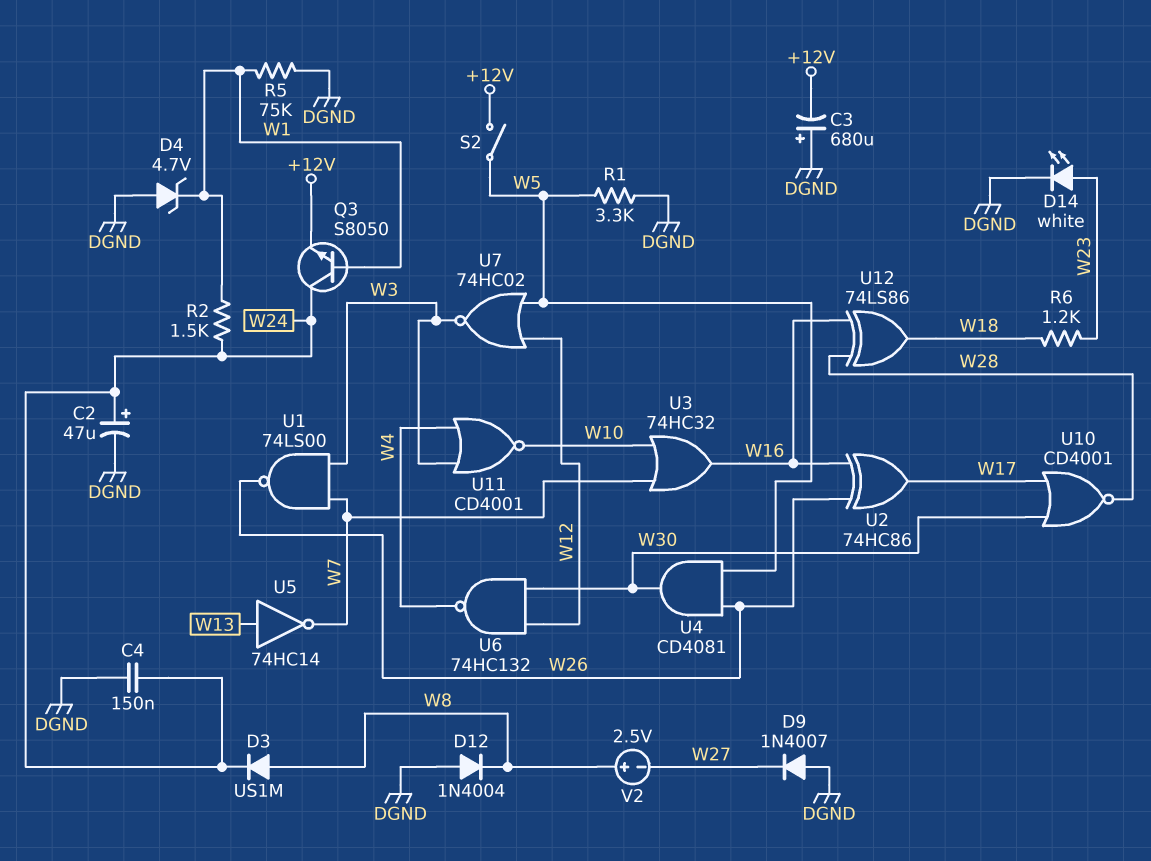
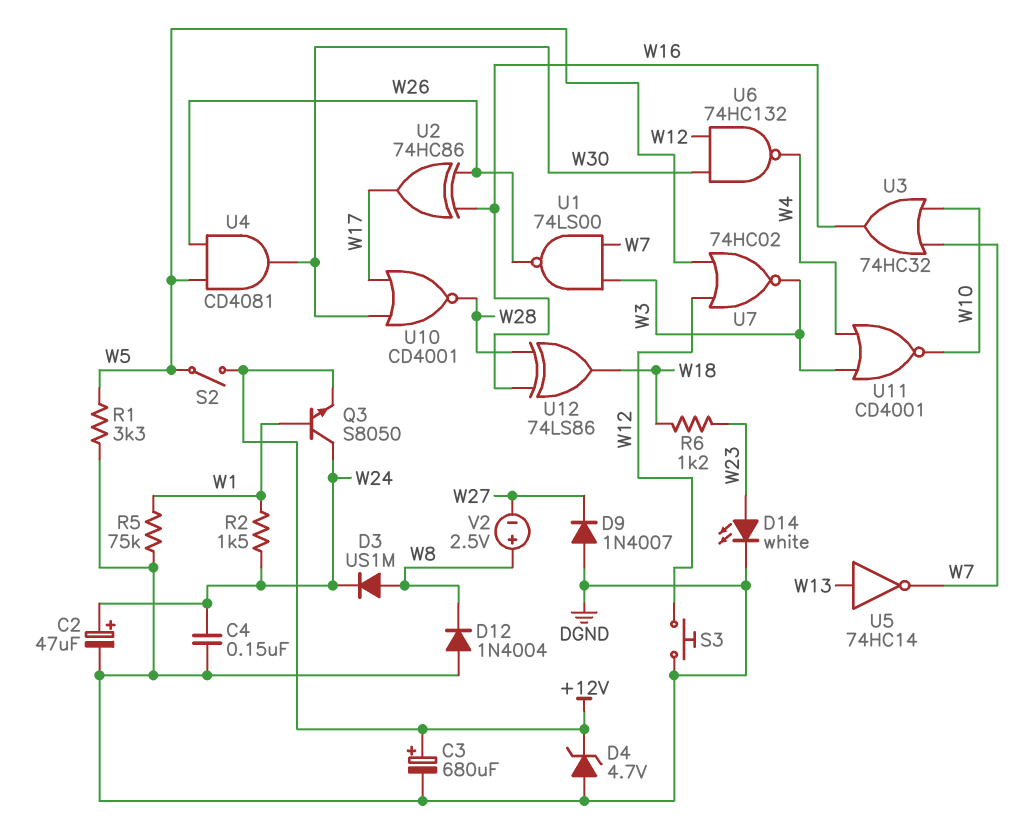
C3: 680uF (plus DGND, minus +12V) -> 680uF (plus +12V, minus DGND)
D4: zener 4.7V (A DGND, K W1) -> zener 4.7V (A DGND, K +12V)
S3: none -> button (DGND, W12)

